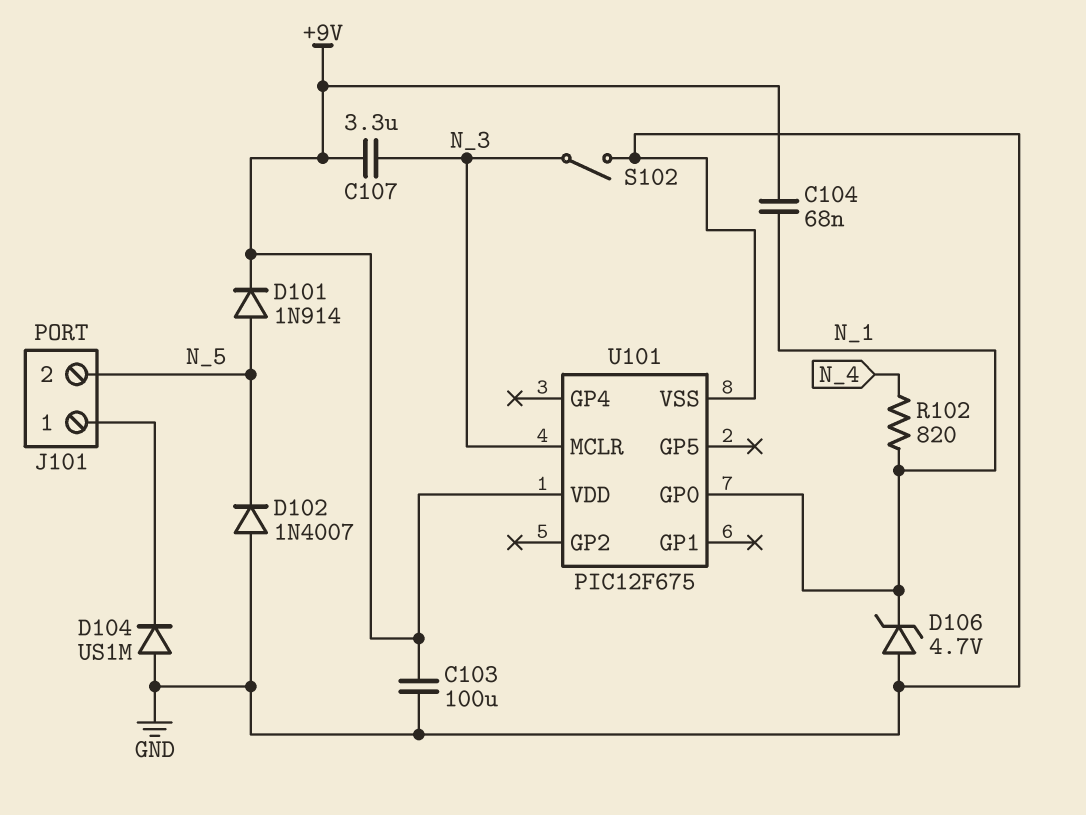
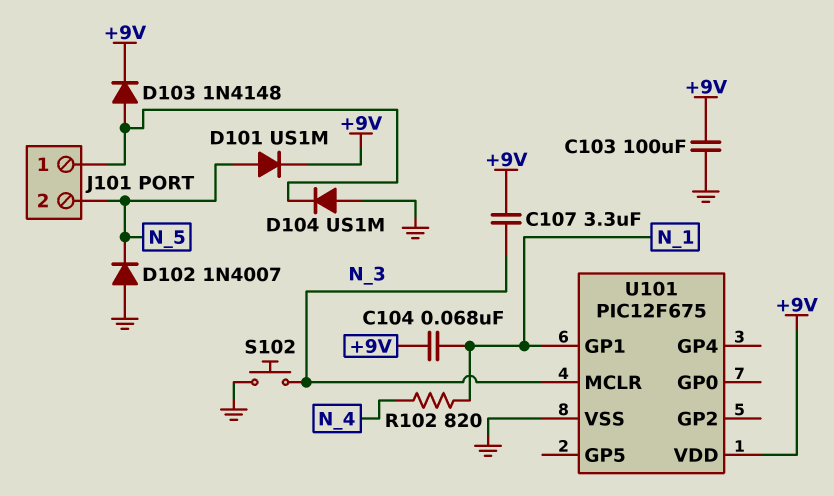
D101: diode 1N914 (A N_5, K +9V) -> diode US1M (A N_5, K +9V)
D103: none -> diode 1N4148 (A J101/1, K +9V)
D106: zener 4.7V (A GND, K N_1) -> none
S102: switch (GND, N_3) -> button (GND, N_3)
U101 pin GP0: N_1 -> none
U101 pin GP1: none -> N_1

